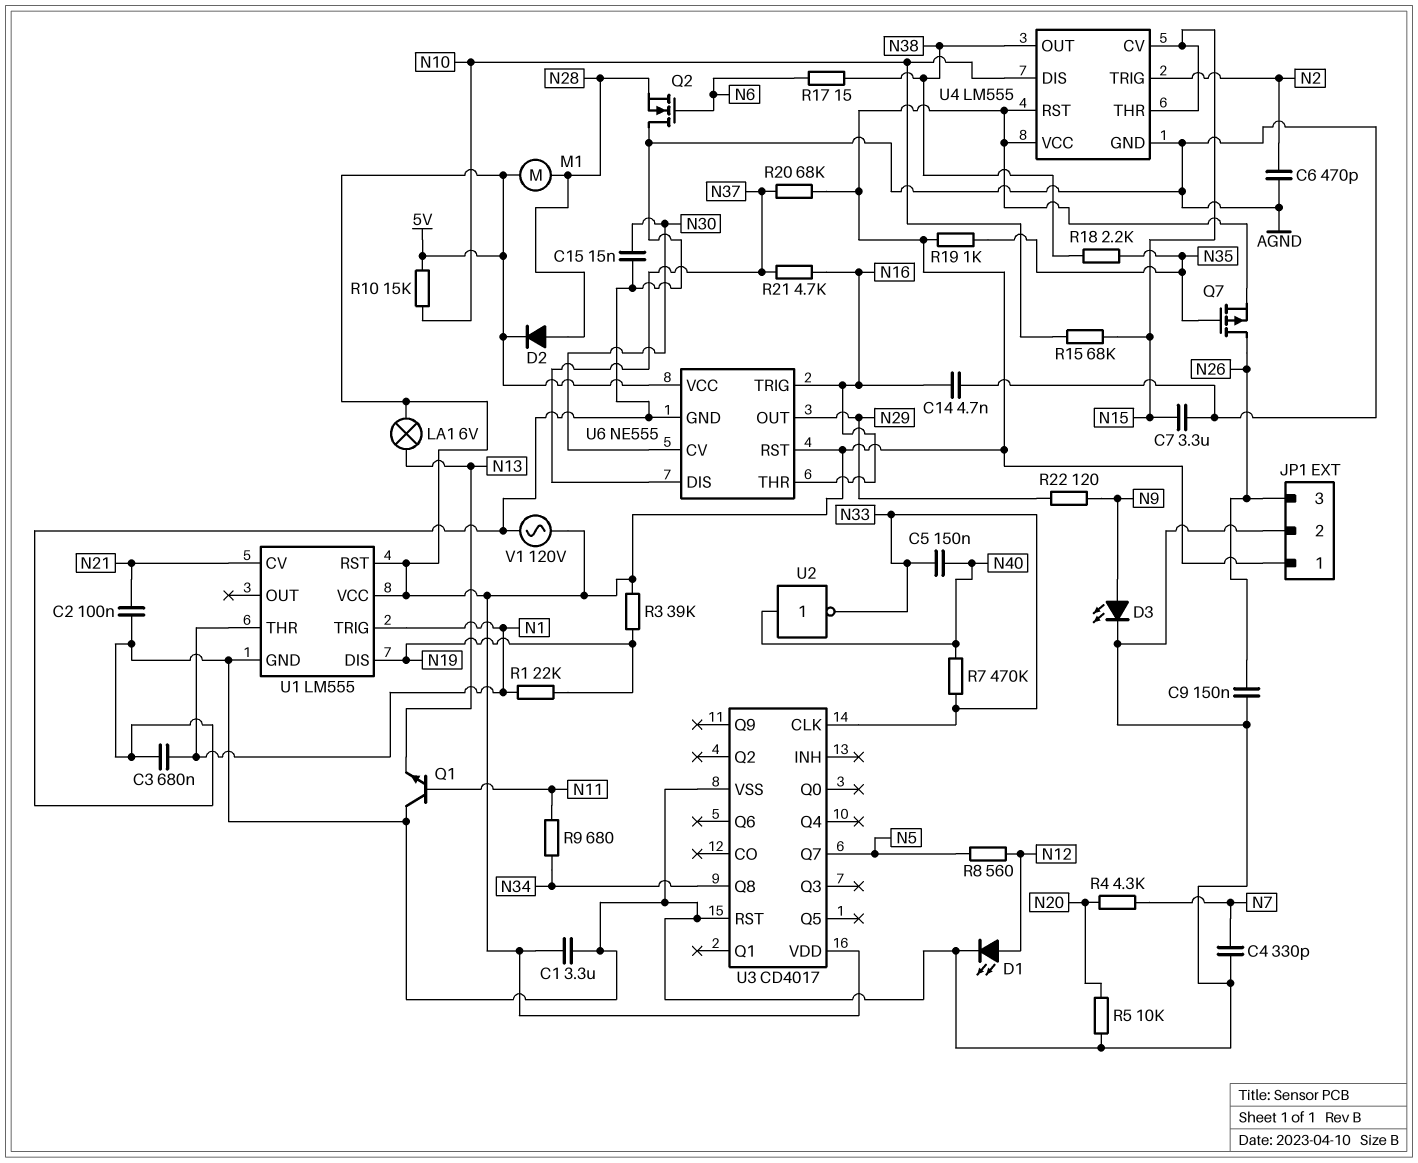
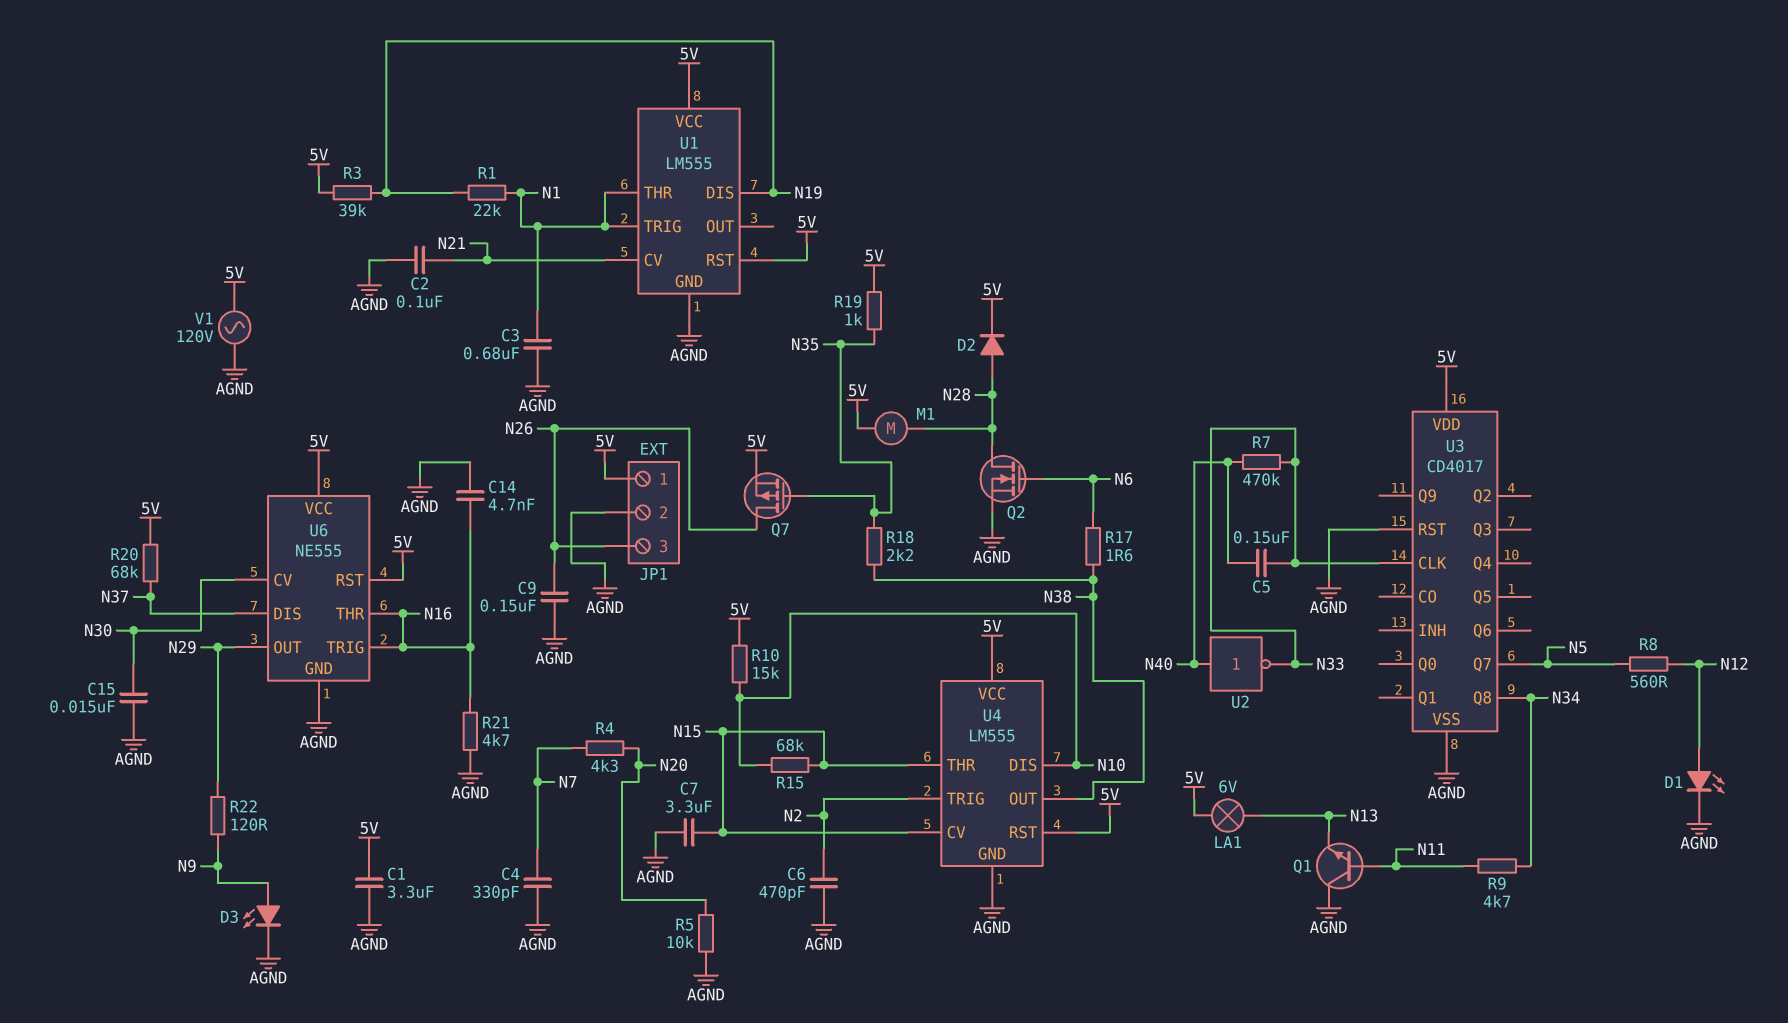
Q2: NMOS (G N6, D AGND, S N28) -> NMOS (G N6, D N28, S AGND)
R9: 680 (N11, N34) -> 4.7k (N11, N34)
R17: 15 (N6, N38) -> 1.6 (N6, N38)
R21: 4.7k (N16, N37) -> 4.7k (AGND, N16)

